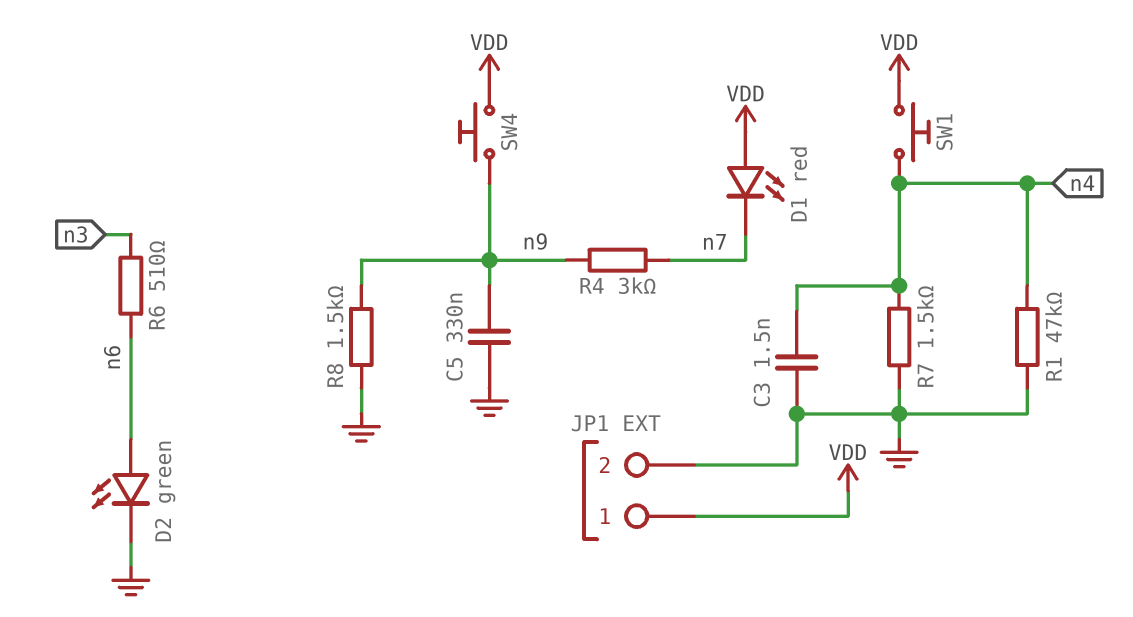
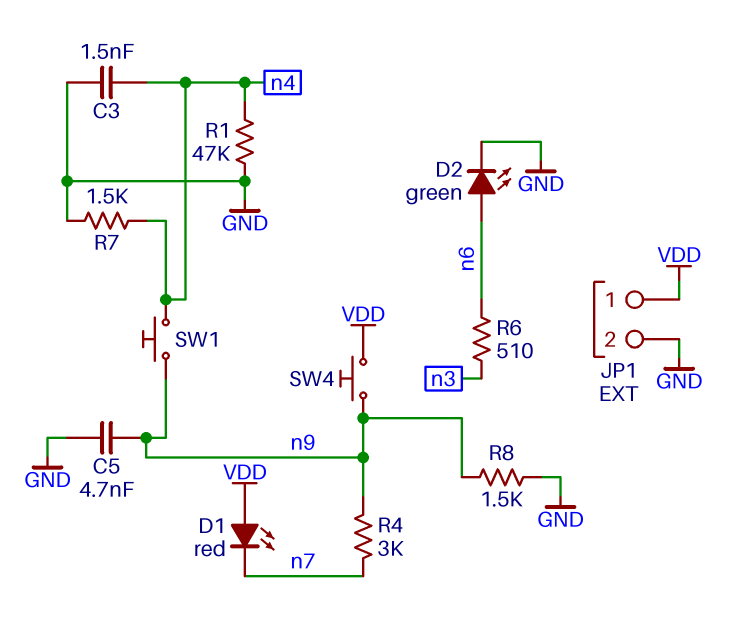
C5: 330nF (GND, n9) -> 4.7nF (GND, n9)
SW1: button (VDD, n4) -> button (n4, n9)

